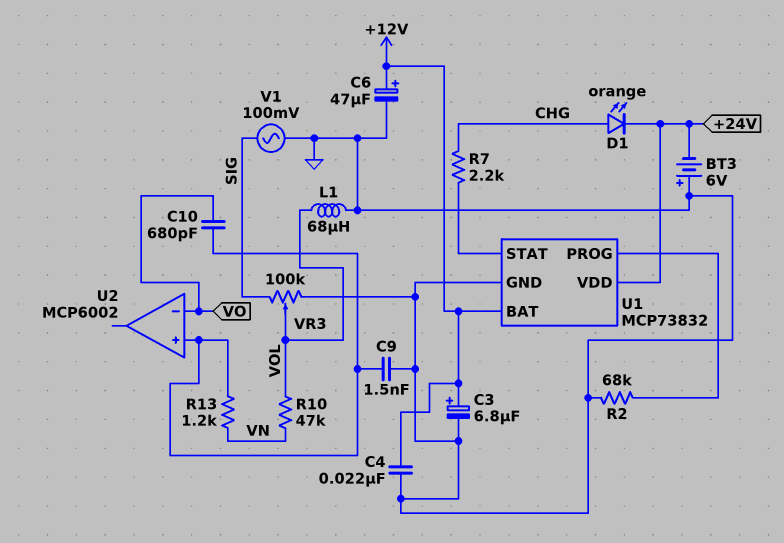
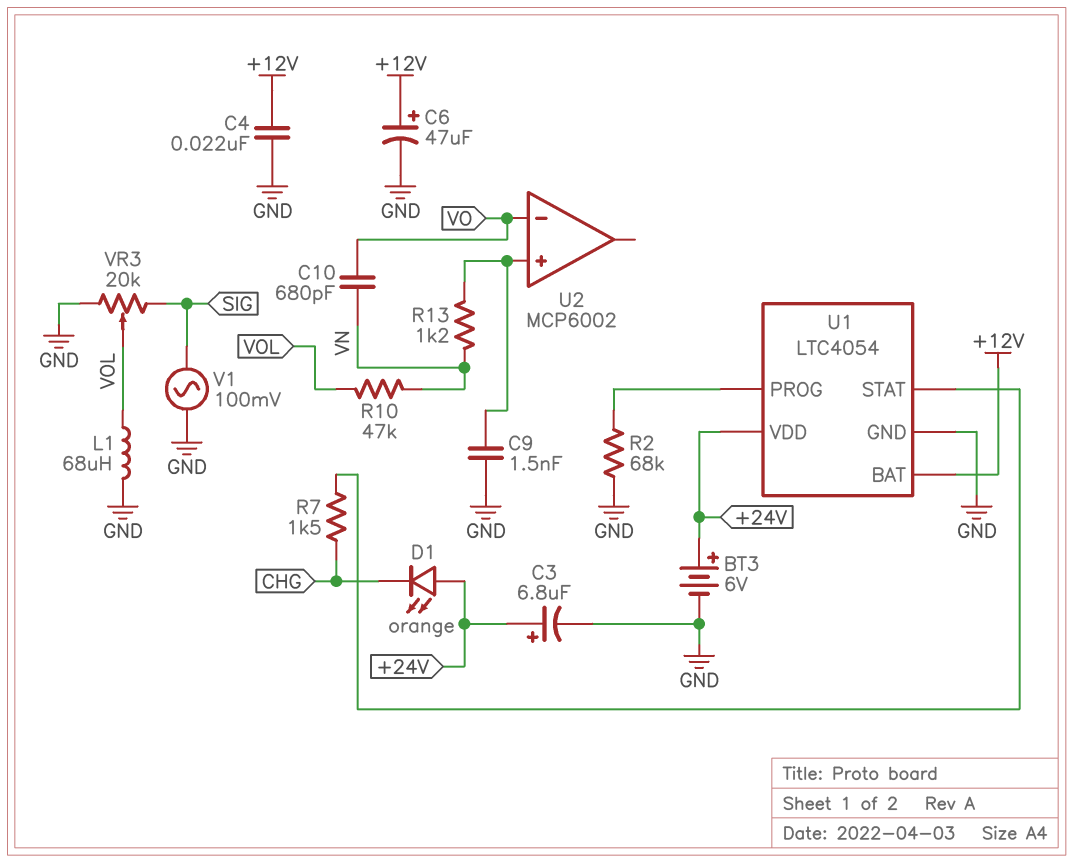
BT3: 6V (plus GND, minus +24V) -> 6V (plus +24V, minus GND)
C3: 6.8uF (plus +12V, minus GND) -> 6.8uF (plus +24V, minus GND)
C10: 680pF (U2/in+, VO) -> 680pF (VN, VO)
D1: LED orange (A CHG, K +24V) -> LED orange (A +24V, K CHG)
R7: 2.2k (CHG, U1/STAT) -> 1.5k (CHG, U1/STAT)
U1: MCP73832 -> LTC4054
VR3: 100k (GND, SIG, wiper VOL) -> 20k (GND, SIG, wiper VOL)

